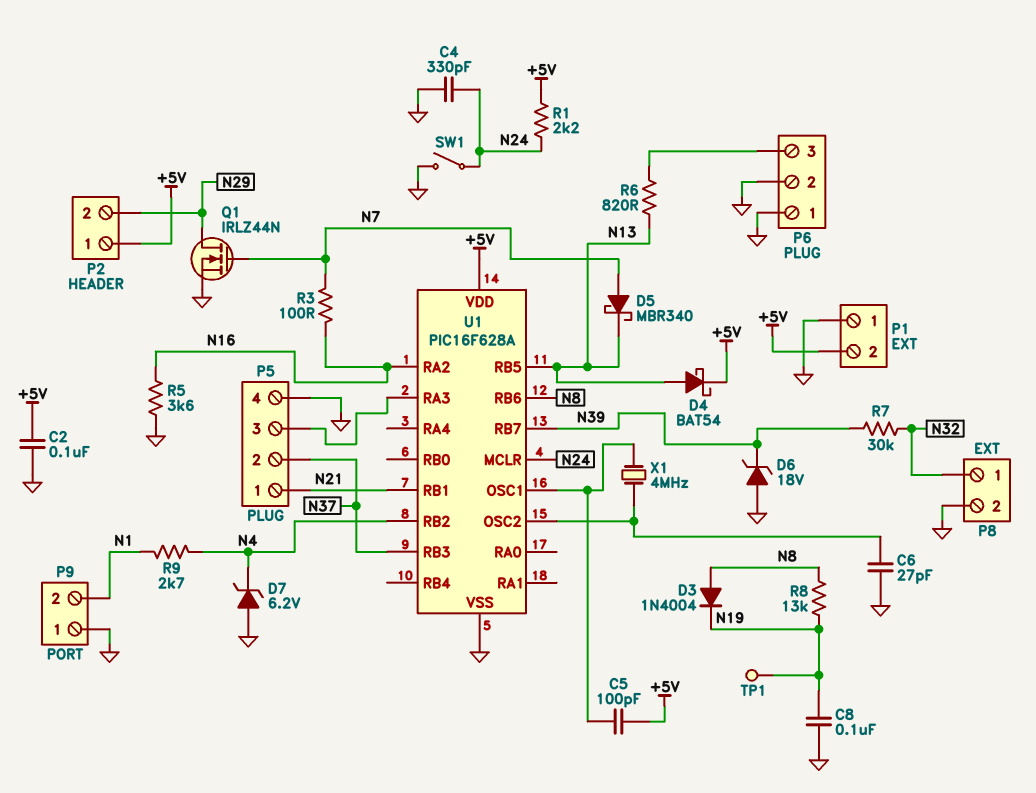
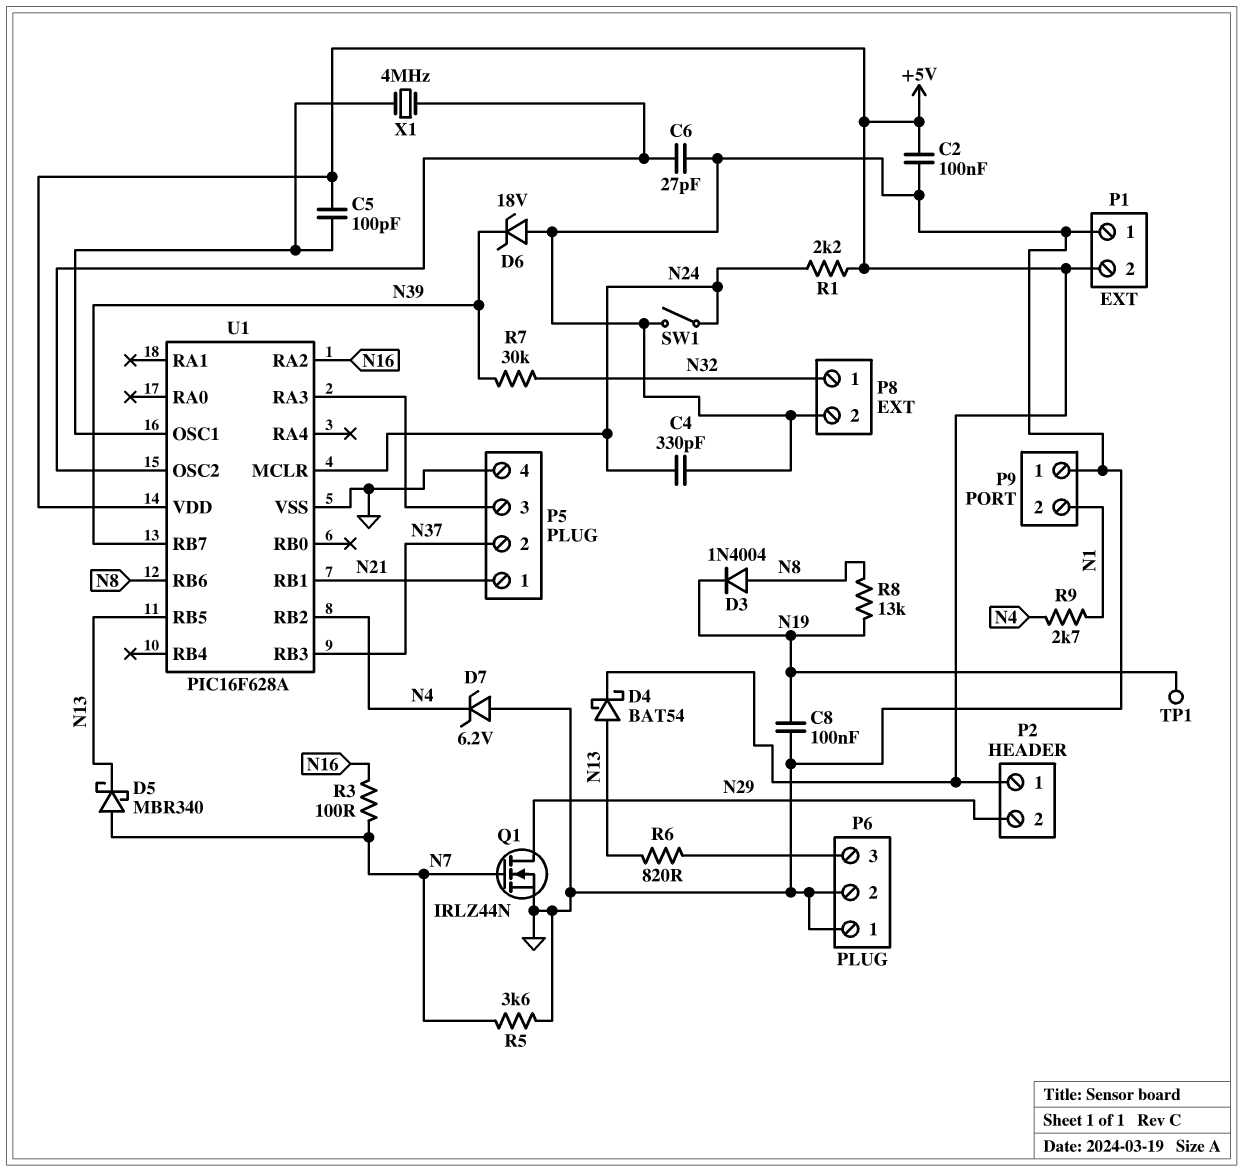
R5: 3.6k (GND, N16) -> 3.6k (GND, N7)

